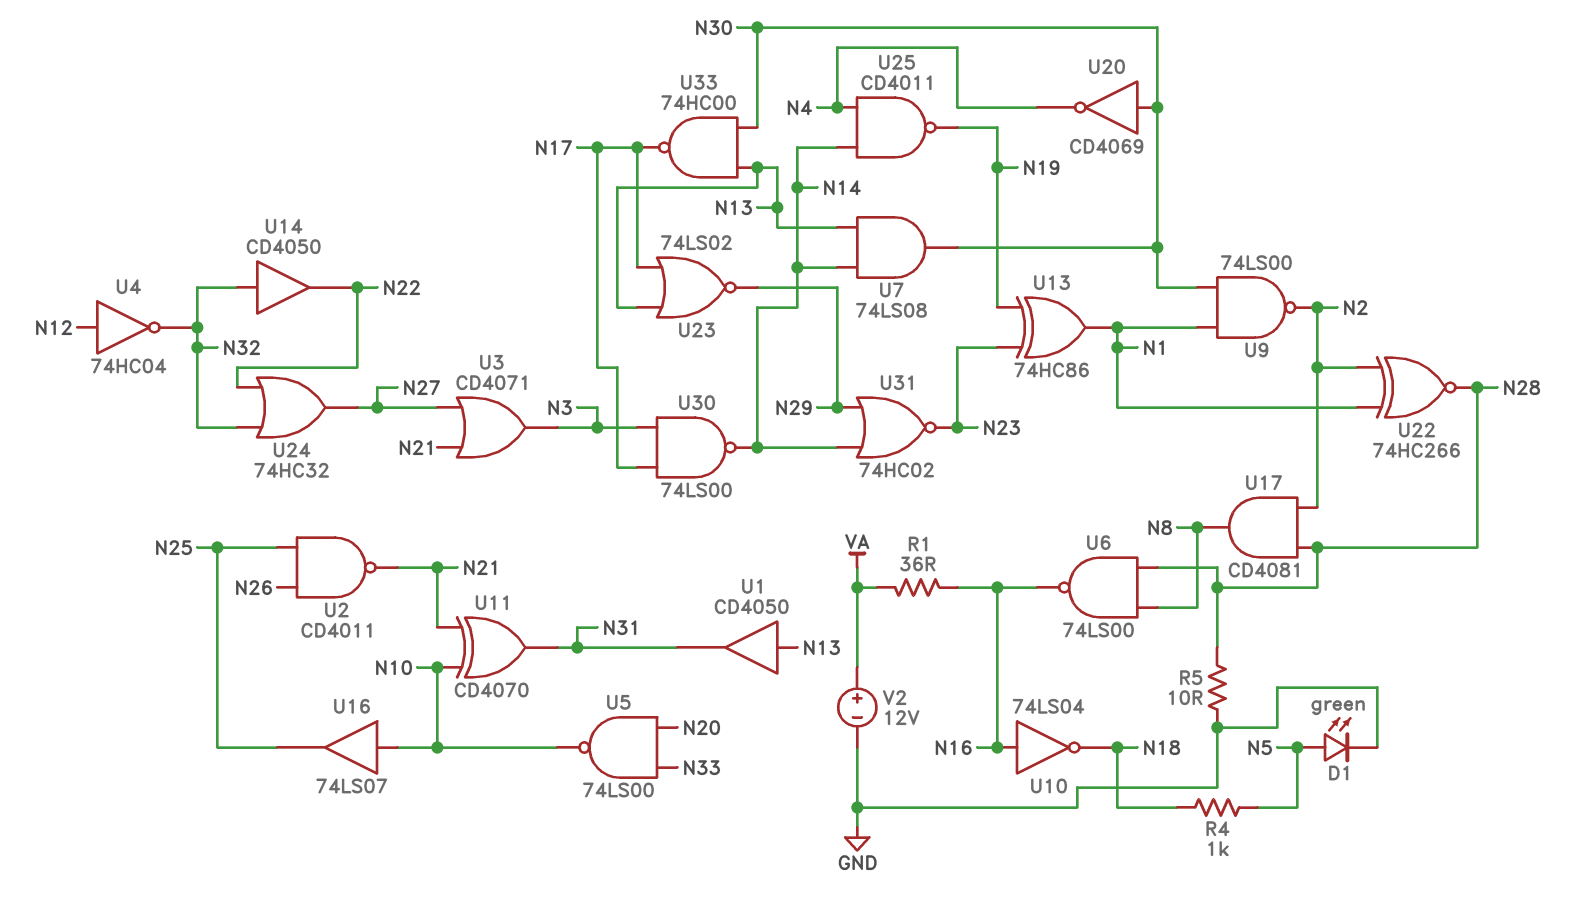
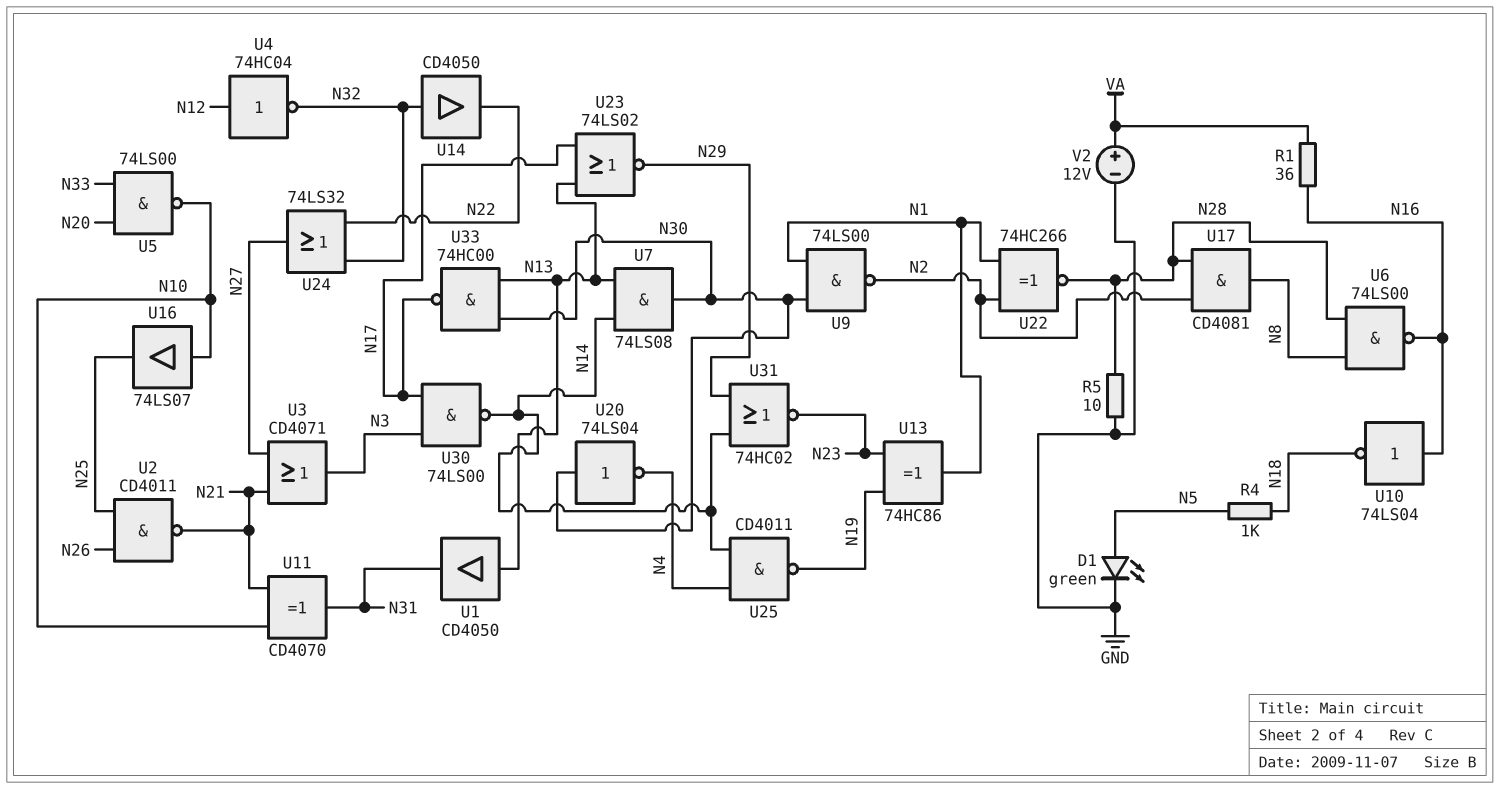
U20: NOT CD4069 (in N30, out N4) -> NOT 74LS04 (in N30, out N4)
U24: OR 74HC32 (in N22, in N32, out N27) -> OR 74LS32 (in N22, in N32, out N27)

